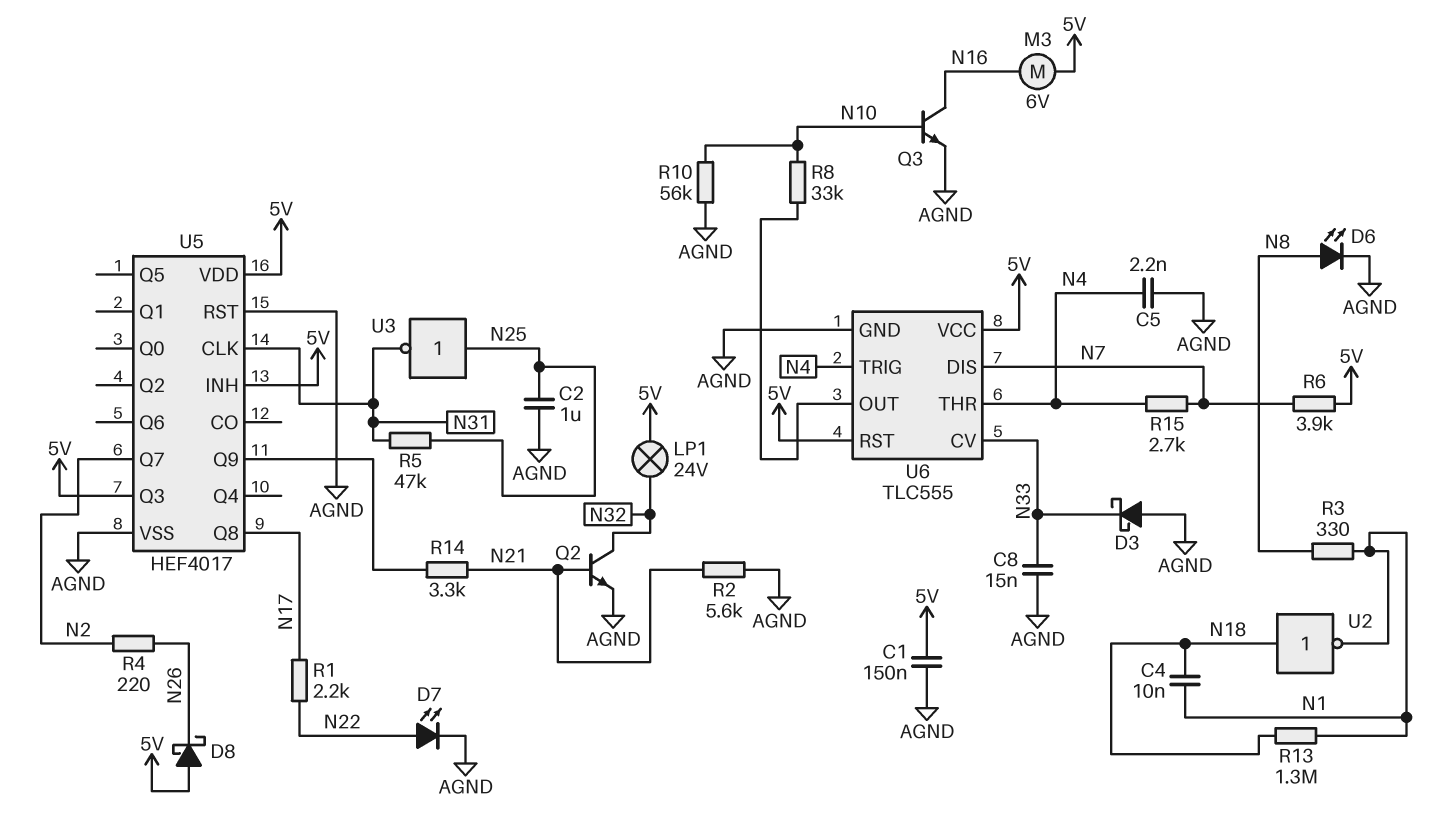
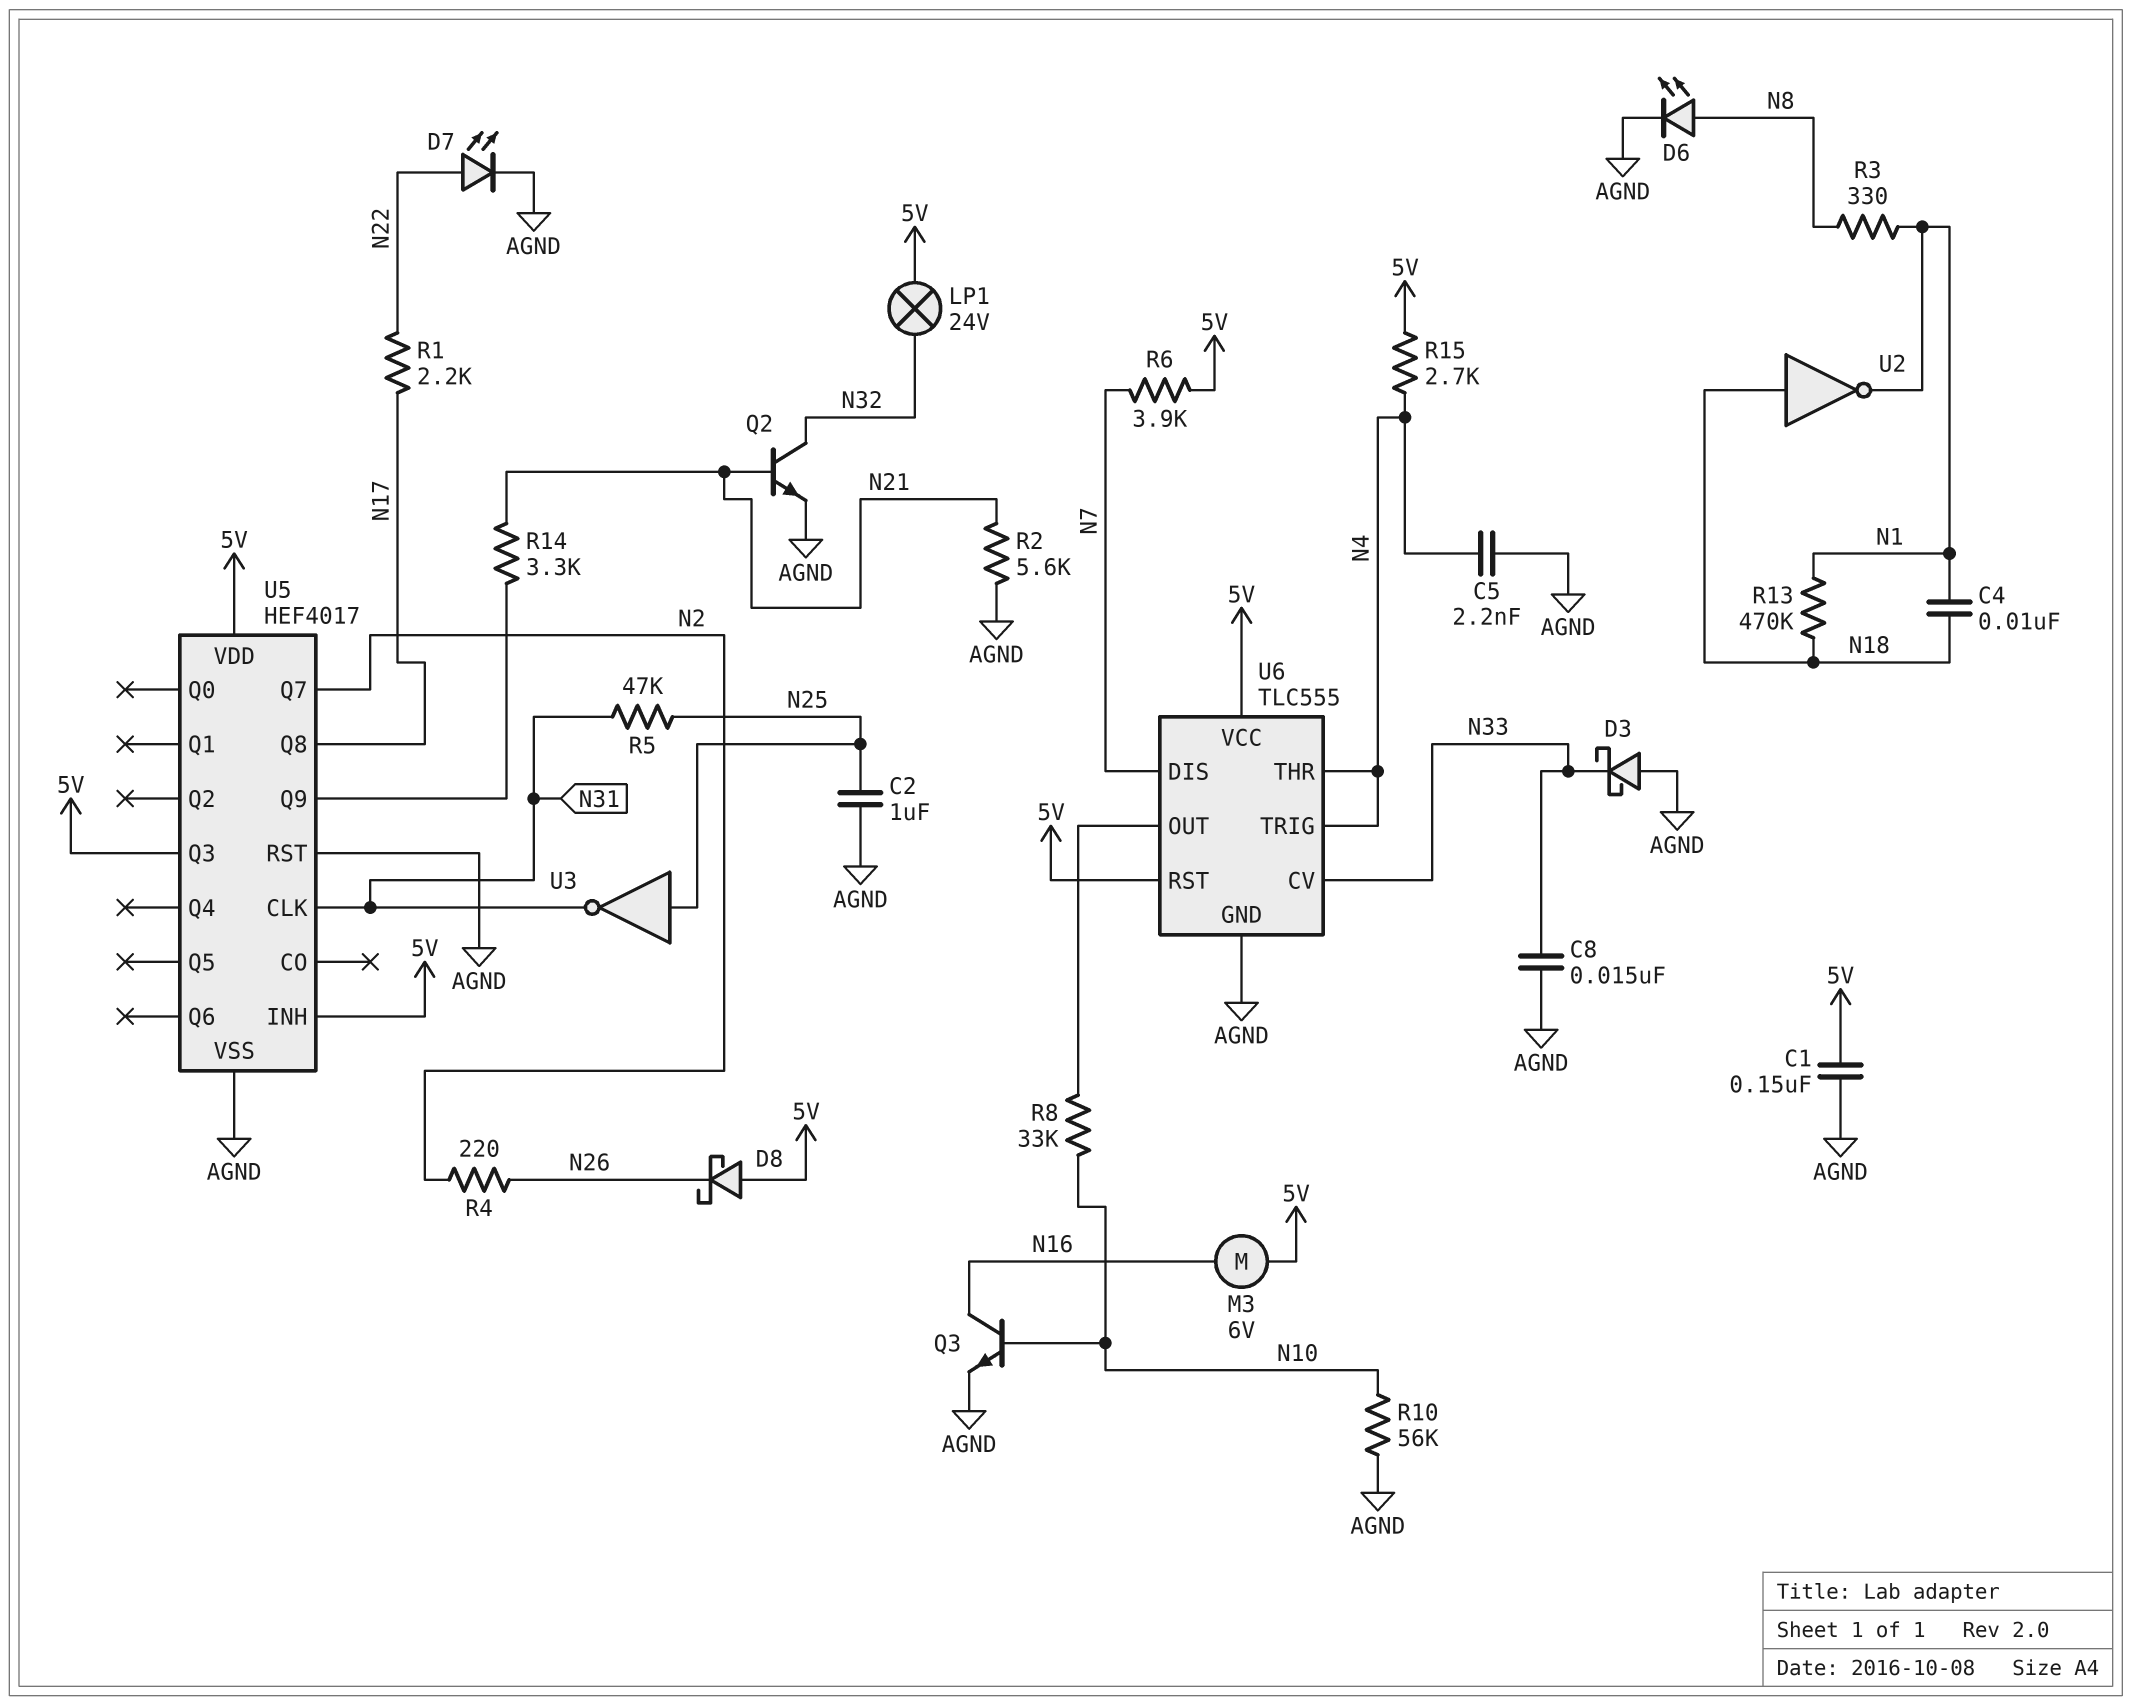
R13: 1.3M (N1, N18) -> 470k (N1, N18)
R15: 2.7k (N4, N7) -> 2.7k (5V, N4)

